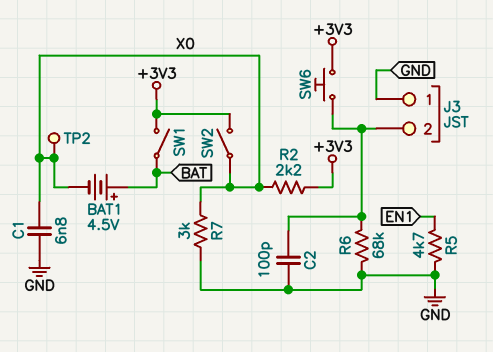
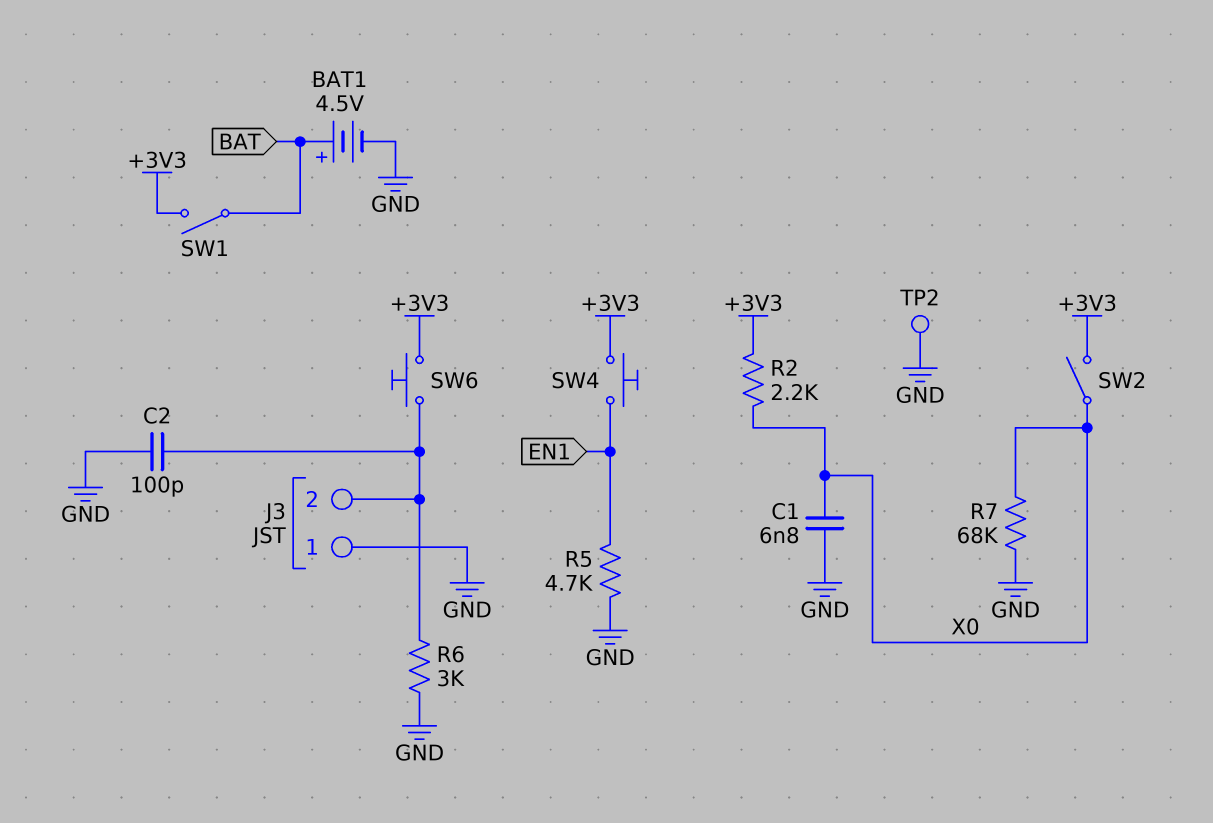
BAT1: 4.5V (plus BAT, minus X0) -> 4.5V (plus BAT, minus GND)
R6: 68k (GND, J3/2) -> 3k (GND, J3/2)
R7: 3k (GND, X0) -> 68k (GND, X0)
SW4: none -> button (+3V3, EN1)
TP2: test point (X0) -> test point (GND)

